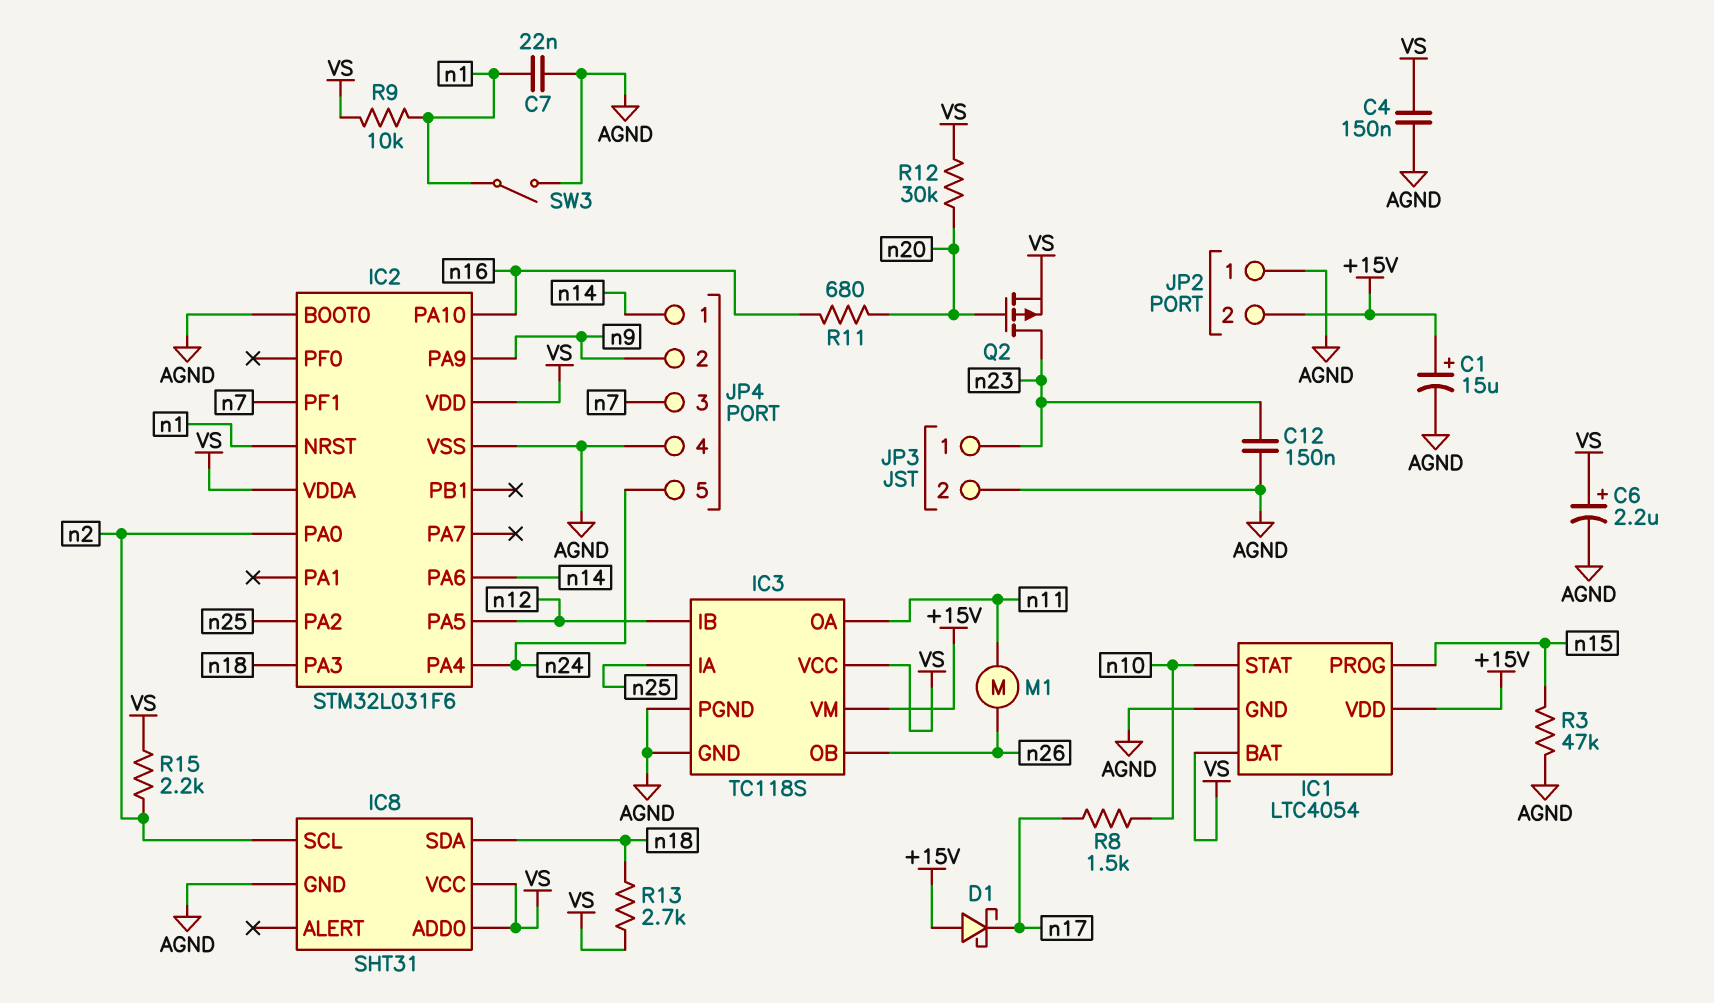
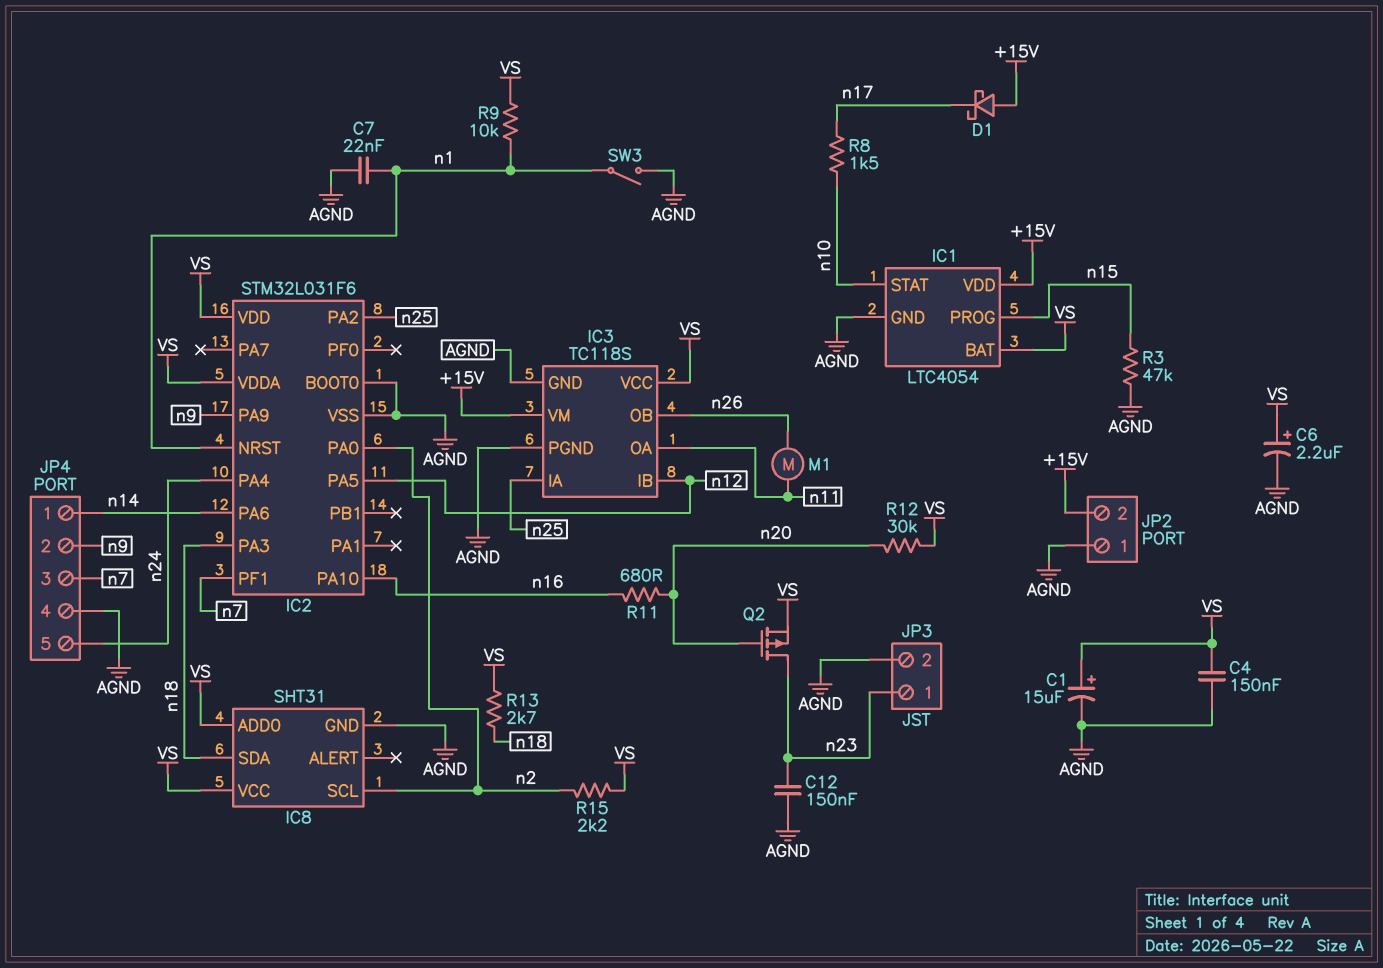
C1: 15uF (plus +15V, minus AGND) -> 15uF (plus VS, minus AGND)

